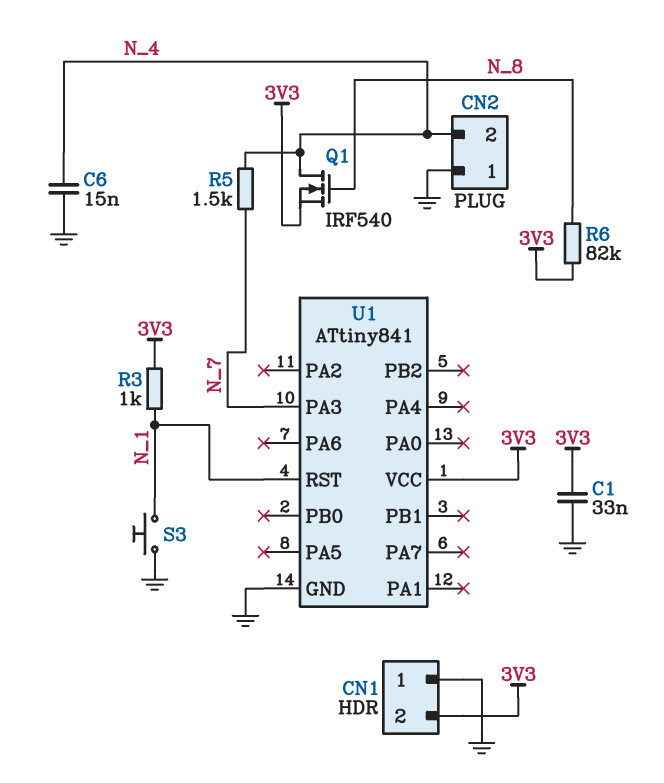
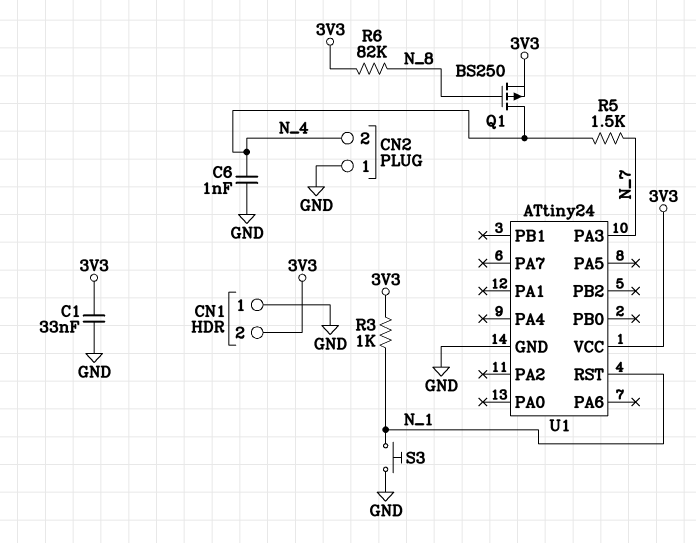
C6: 15nF (GND, N_4) -> 1nF (GND, N_4)
Q1: NMOS IRF540 (G N_8, D N_4, S 3V3) -> PMOS BS250 (G N_8, D N_4, S 3V3)
U1: ATtiny841 -> ATtiny24

